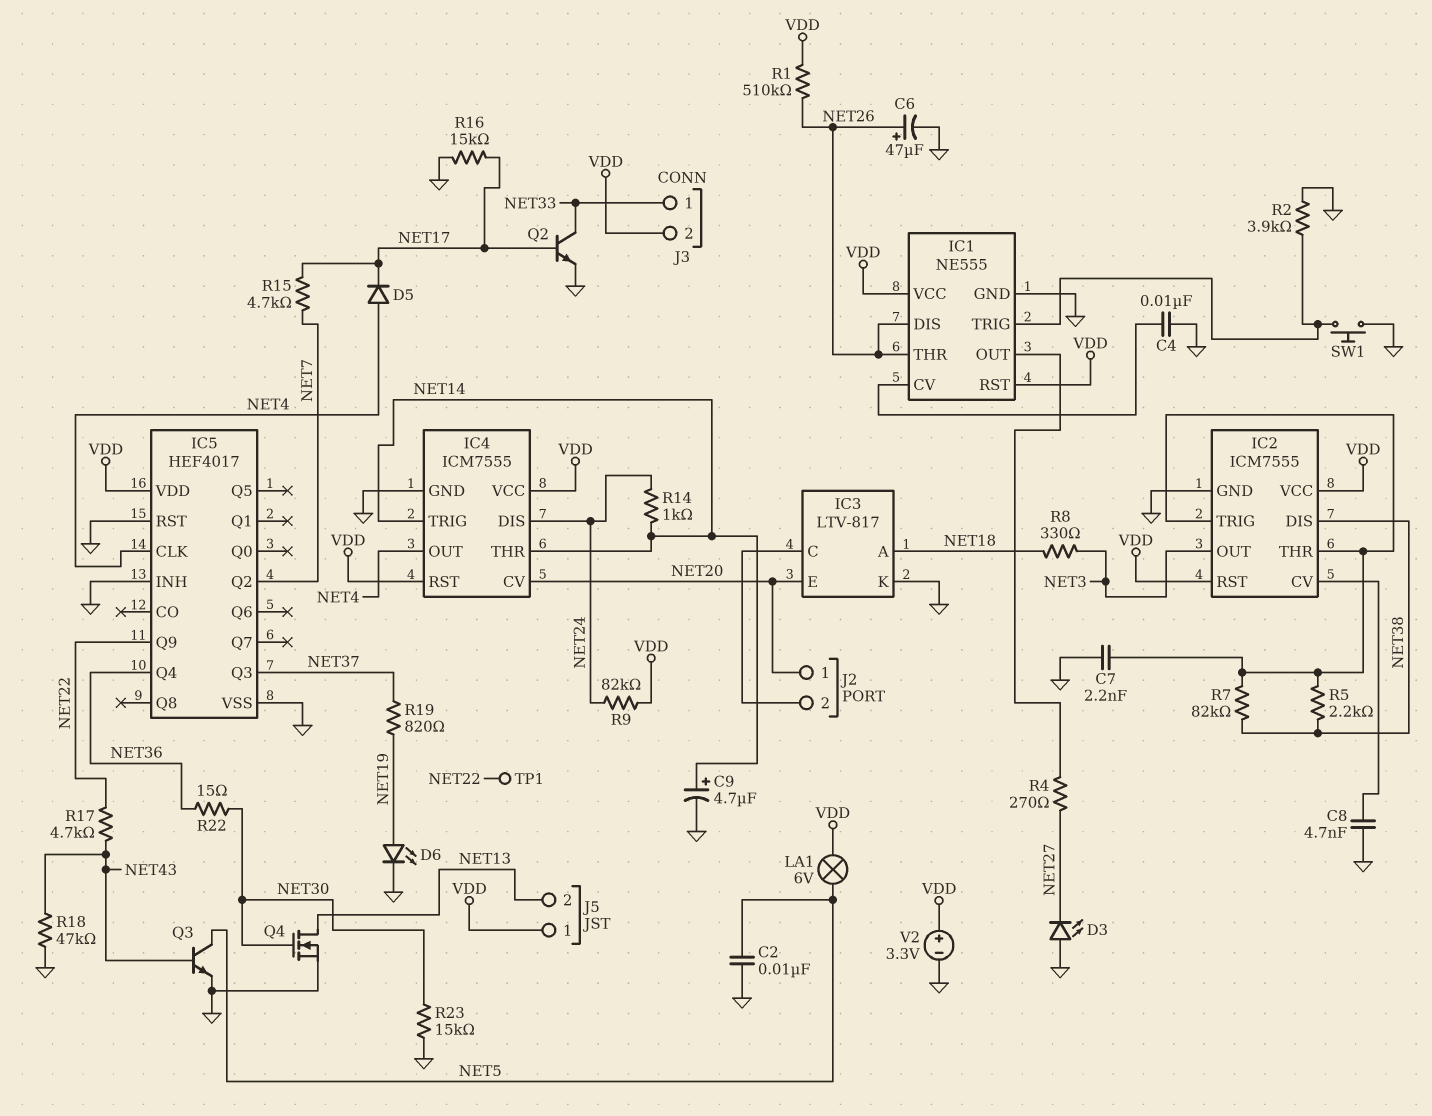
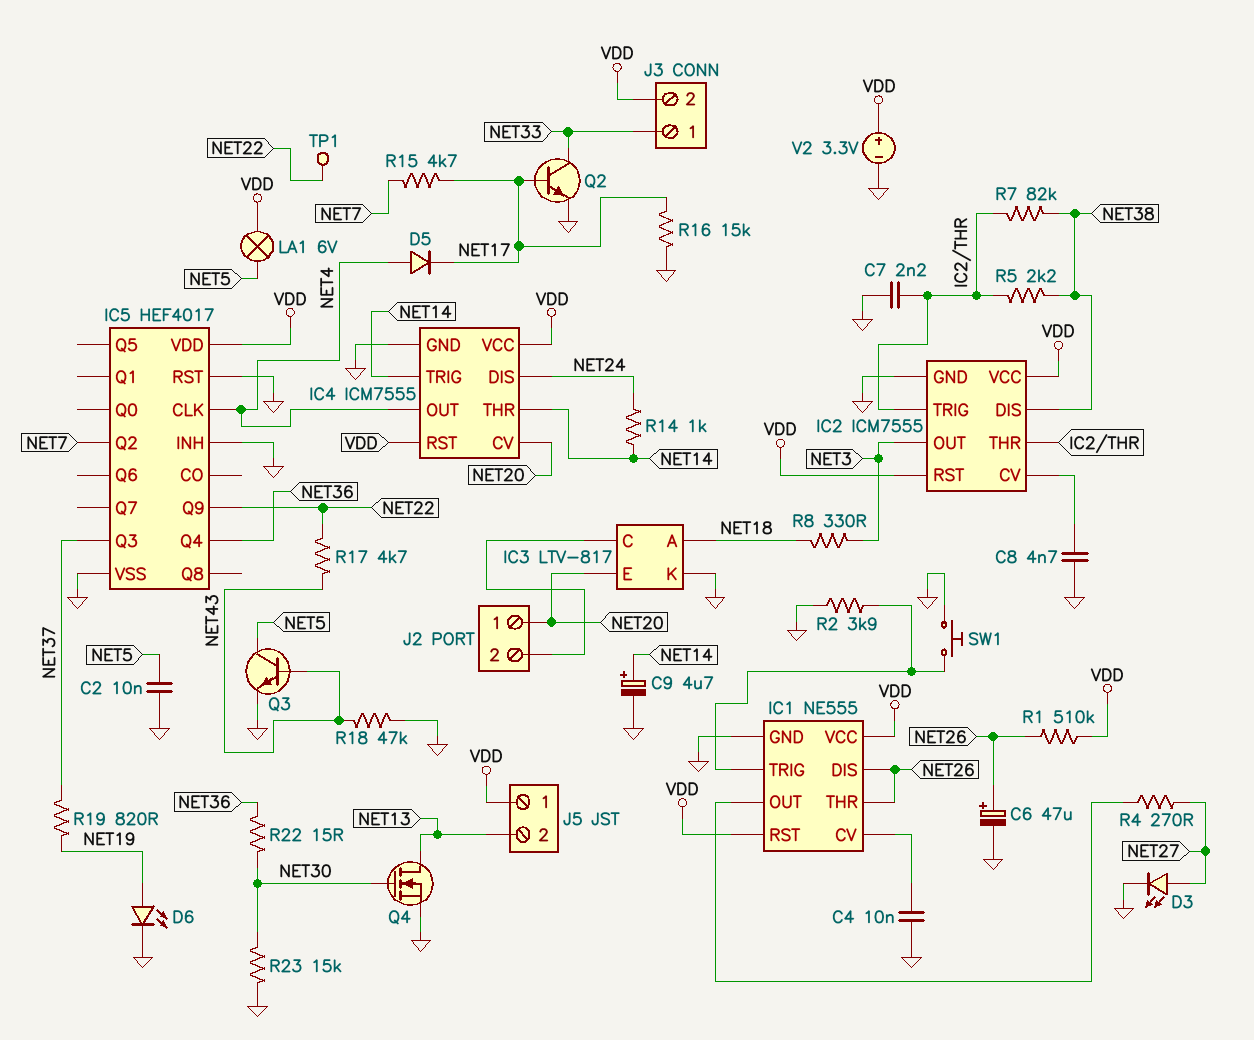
D3: LED (A GND, K NET27) -> LED (A NET27, K GND)
R9: 82k (NET24, VDD) -> none

